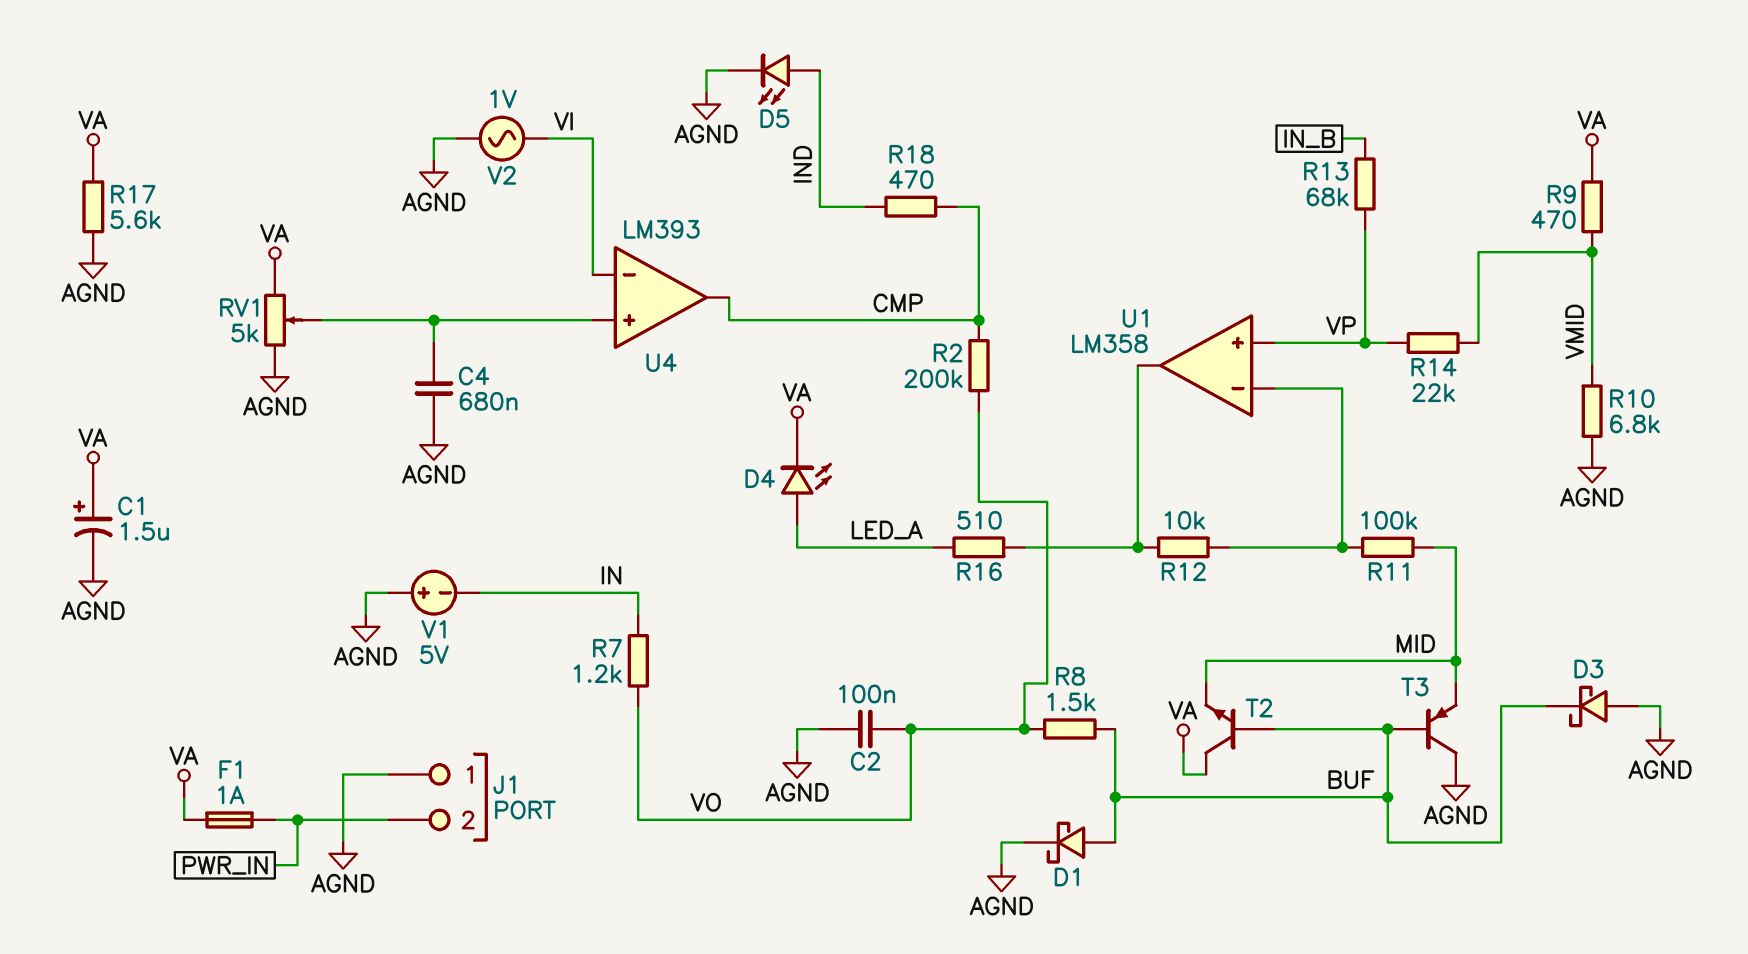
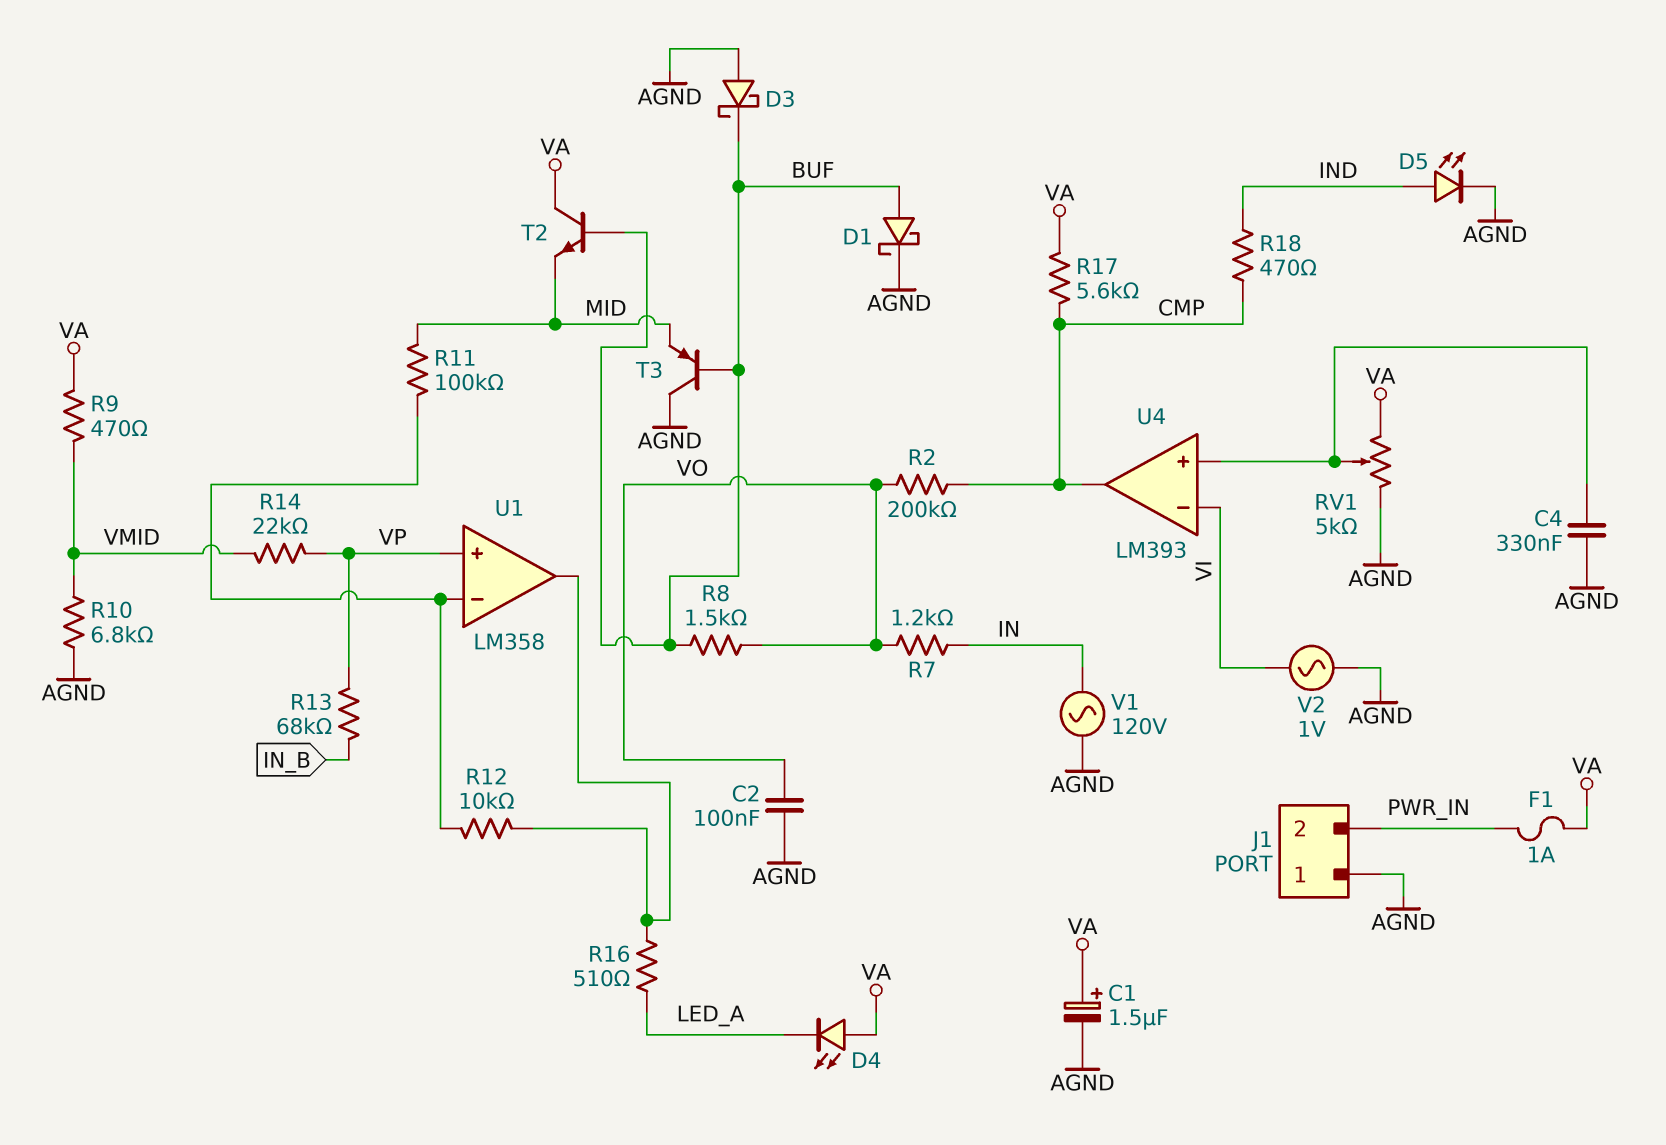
C4: 680nF (AGND, U4/in+) -> 330nF (AGND, U4/in+)
D4: LED (A LED_A, K VA) -> LED (A VA, K LED_A)
R17: 5.6k (AGND, VA) -> 5.6k (CMP, VA)
V1: 5V (plus AGND, minus IN) -> AC 120V (AGND, IN)

